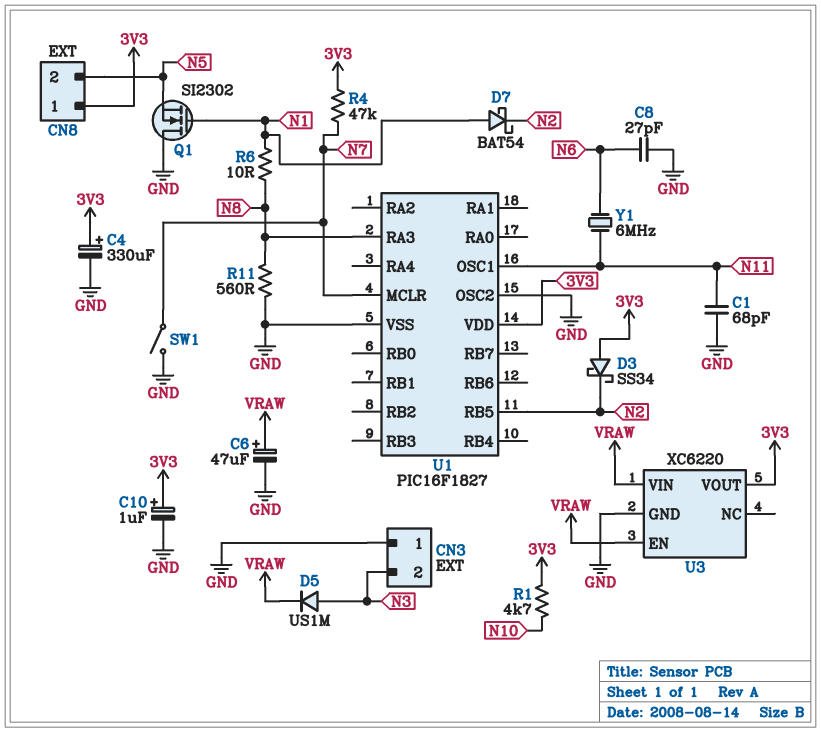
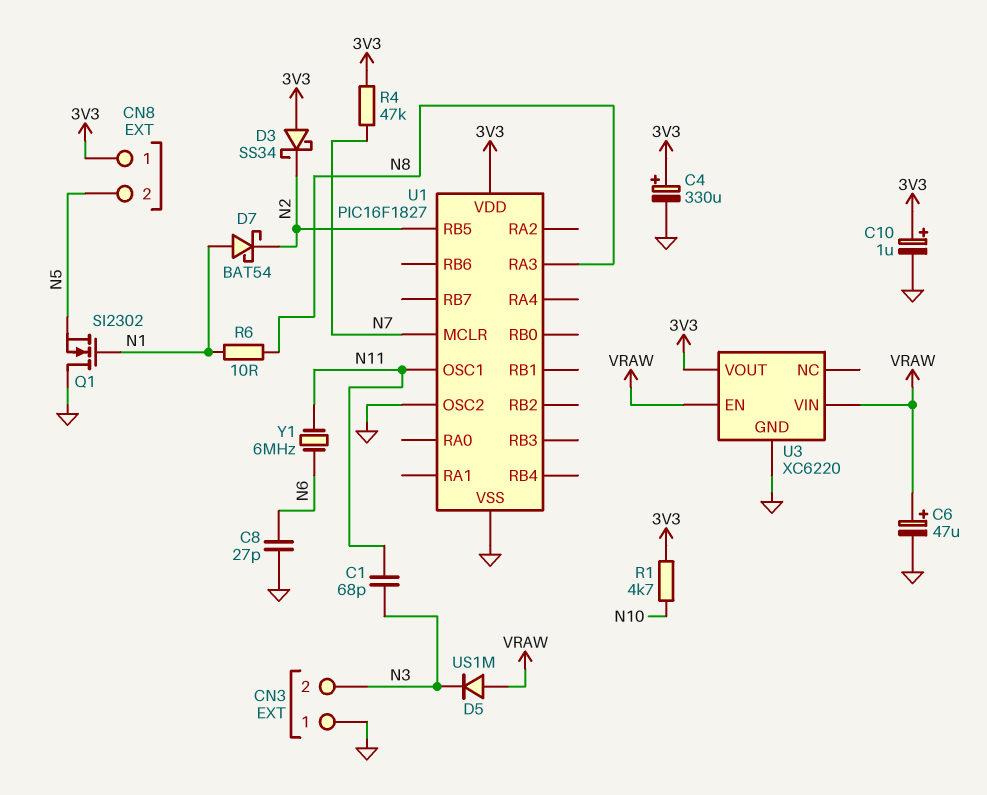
C1: 68pF (GND, N11) -> 68pF (N3, N11)
D5: diode US1M (A N3, K VRAW) -> diode US1M (A VRAW, K N3)
R11: 560 (GND, N8) -> none
SW1: switch (GND, N7) -> none

